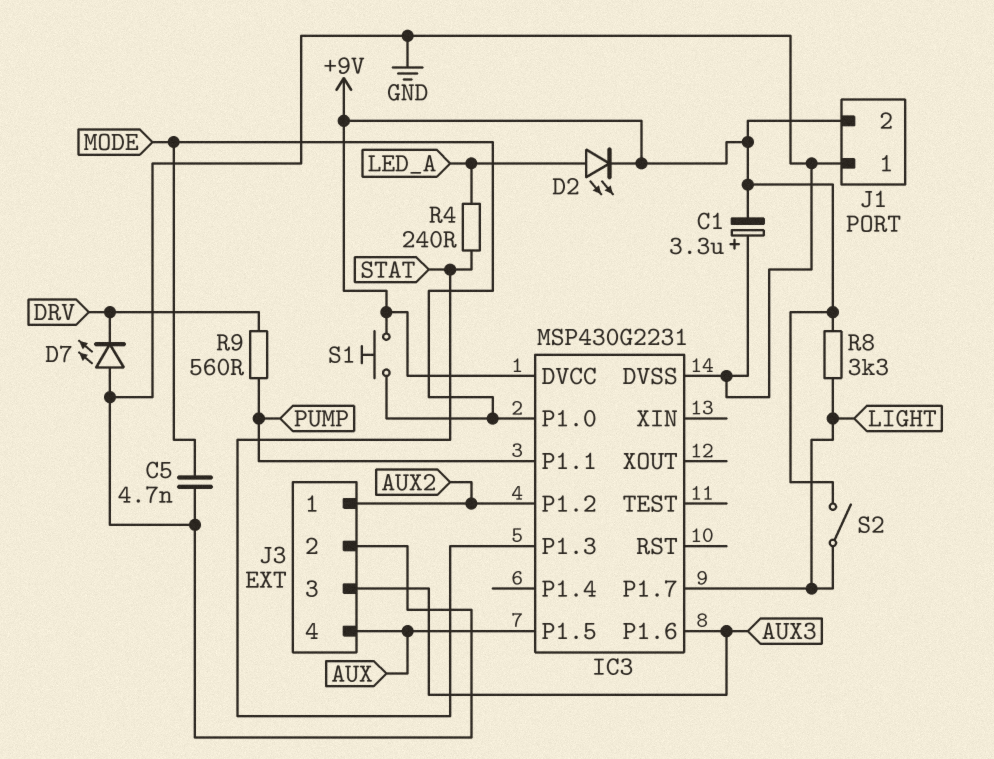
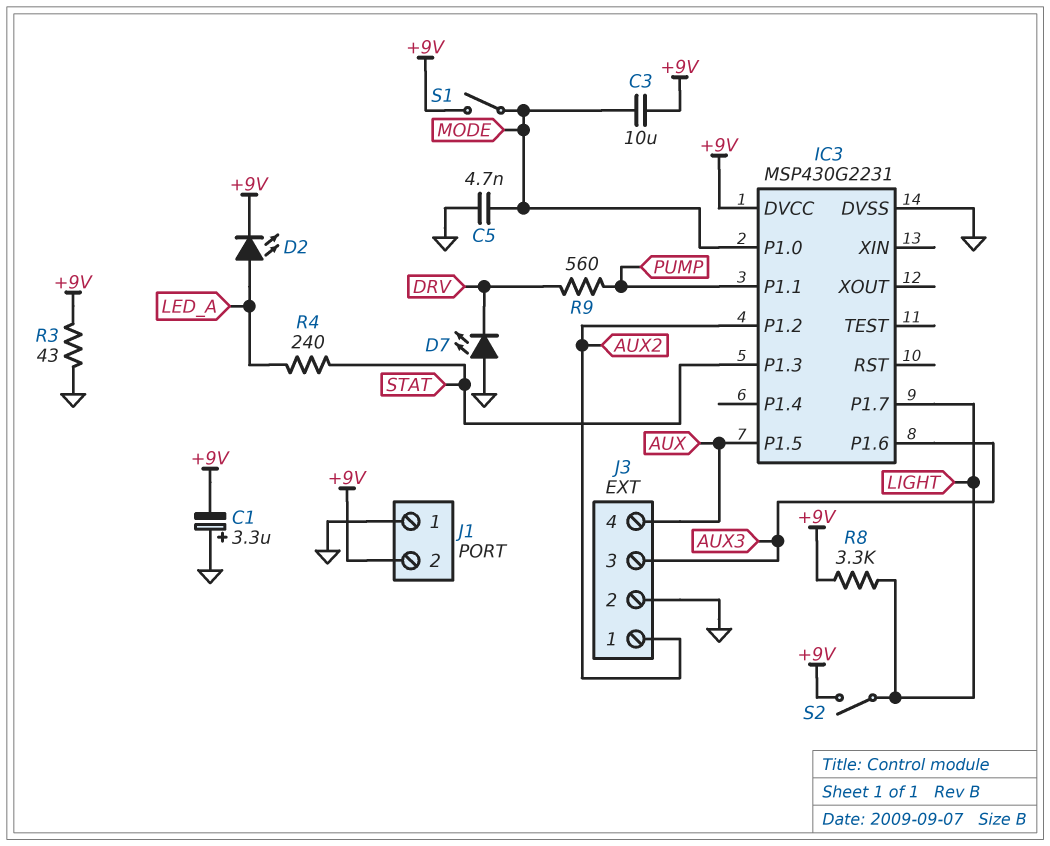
C3: none -> 10uF (+9V, MODE)
R3: none -> 43 (+9V, GND)
S1: button (+9V, MODE) -> switch (+9V, MODE)

